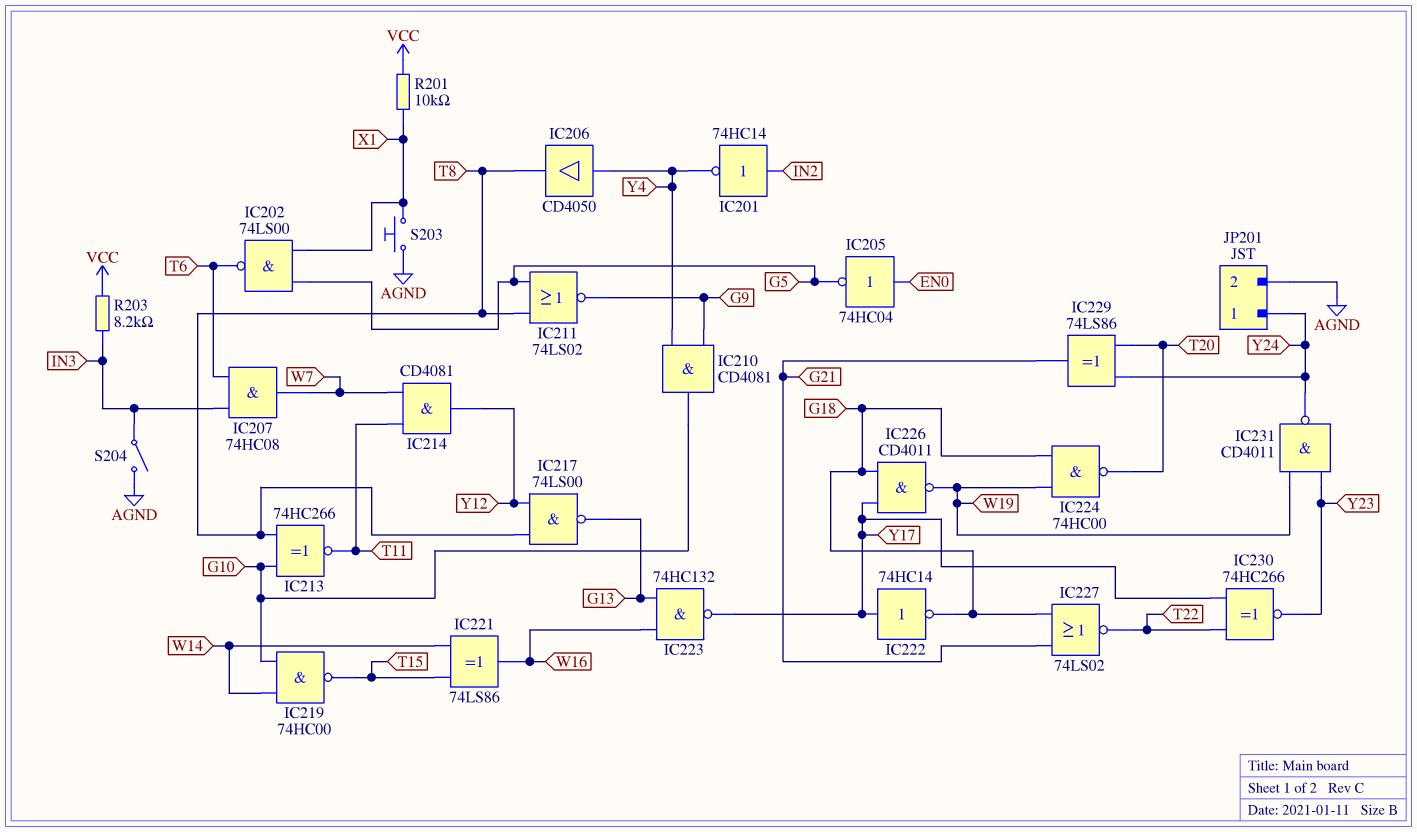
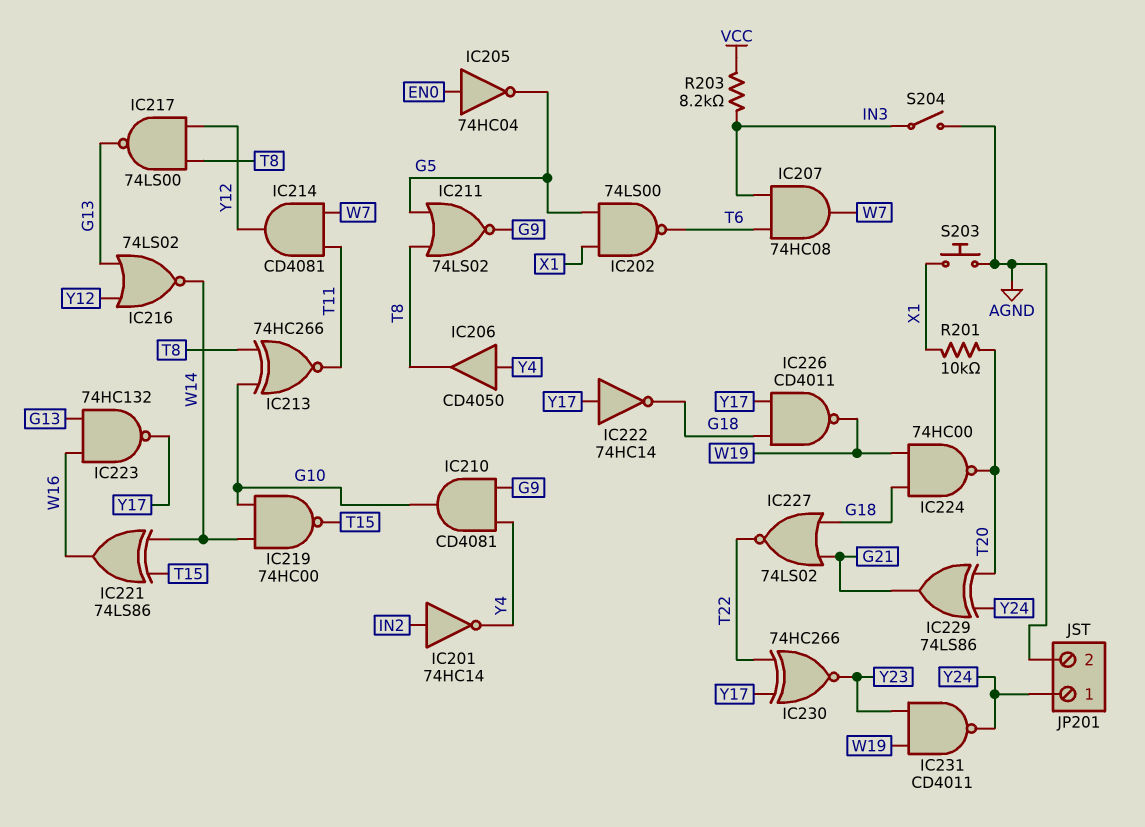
IC216: none -> NOR 74LS02 (in G13, in Y12, out W14)
R201: 10k (VCC, X1) -> 10k (T20, X1)

